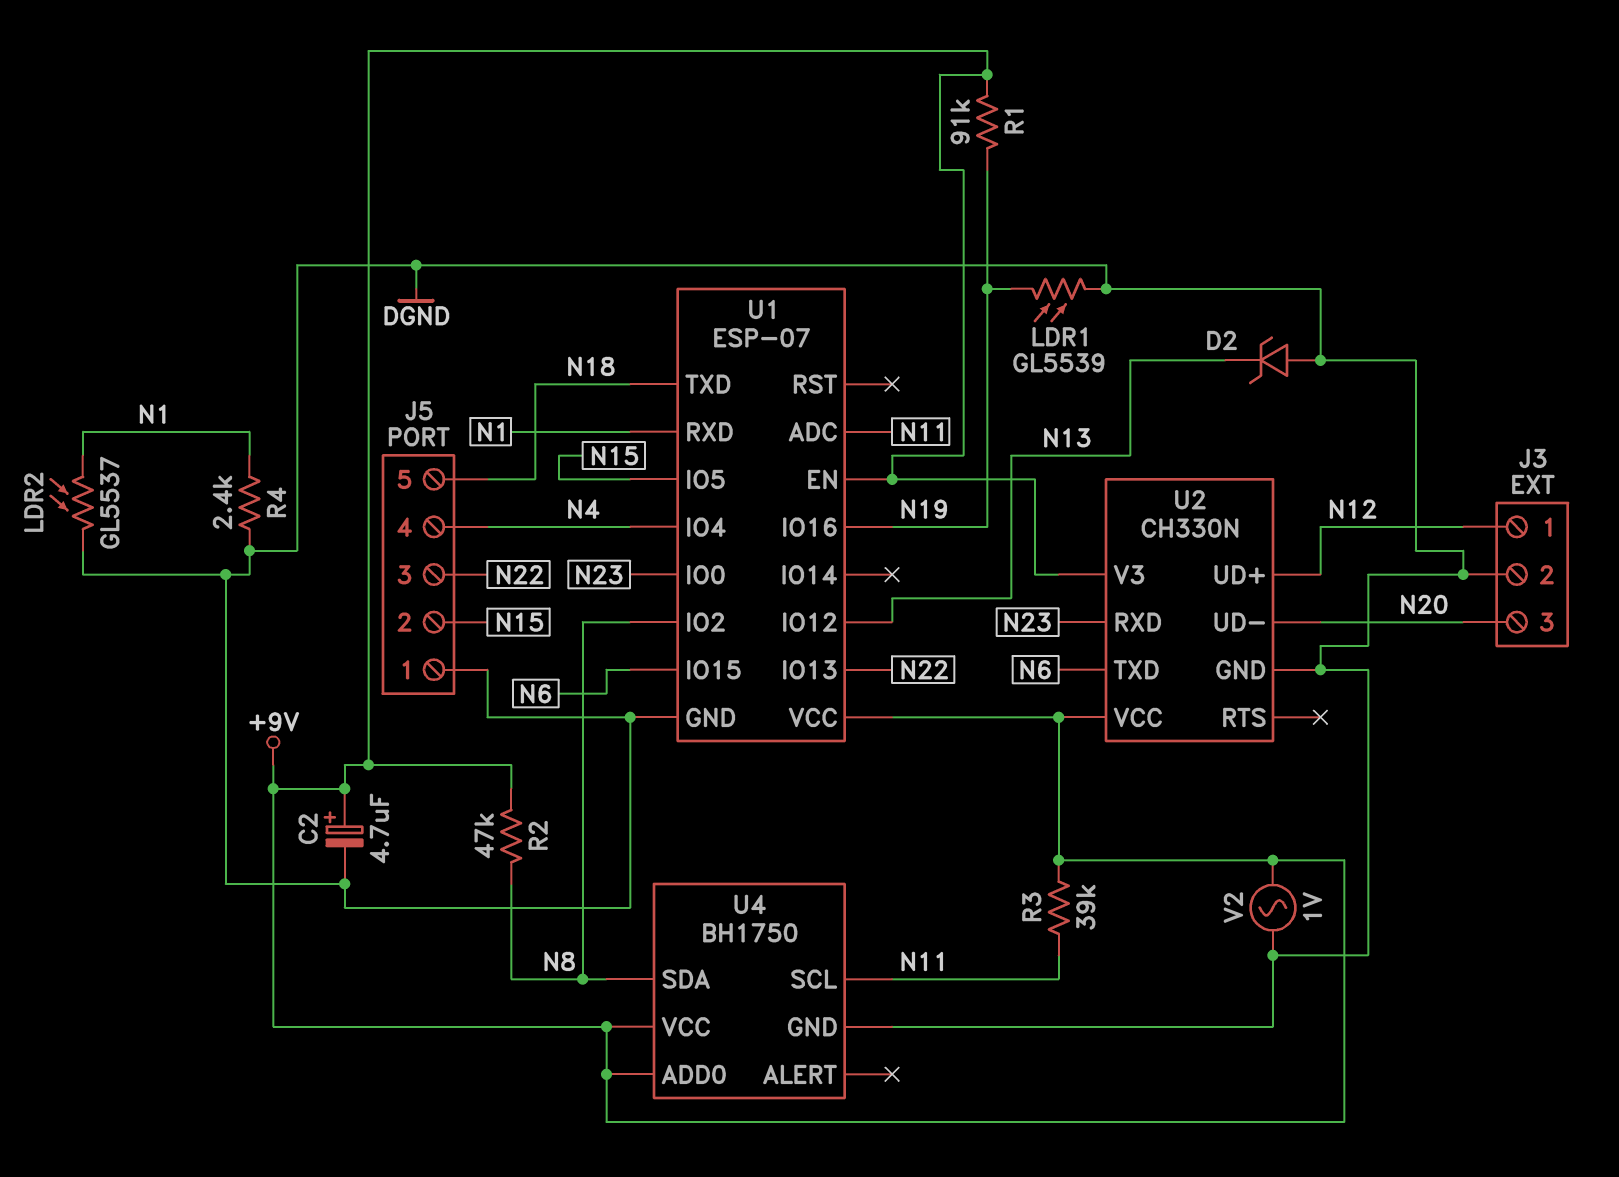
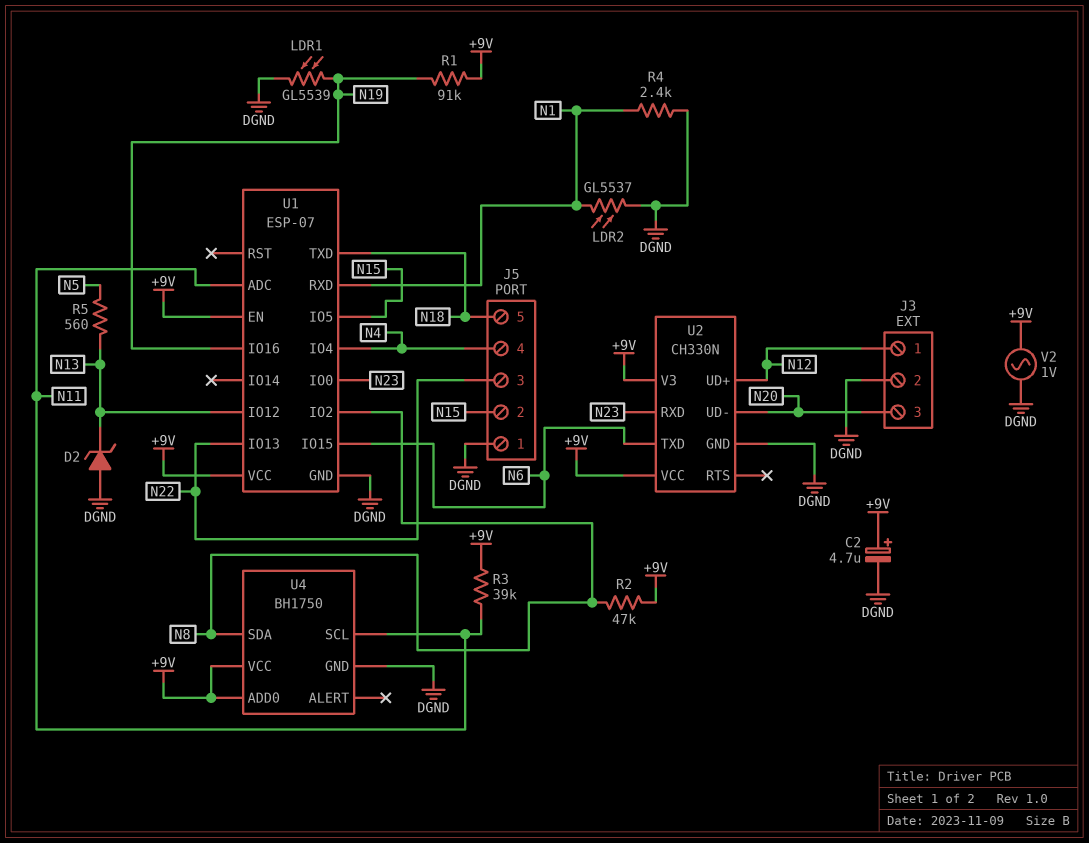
R5: none -> 560 (N5, N13)

